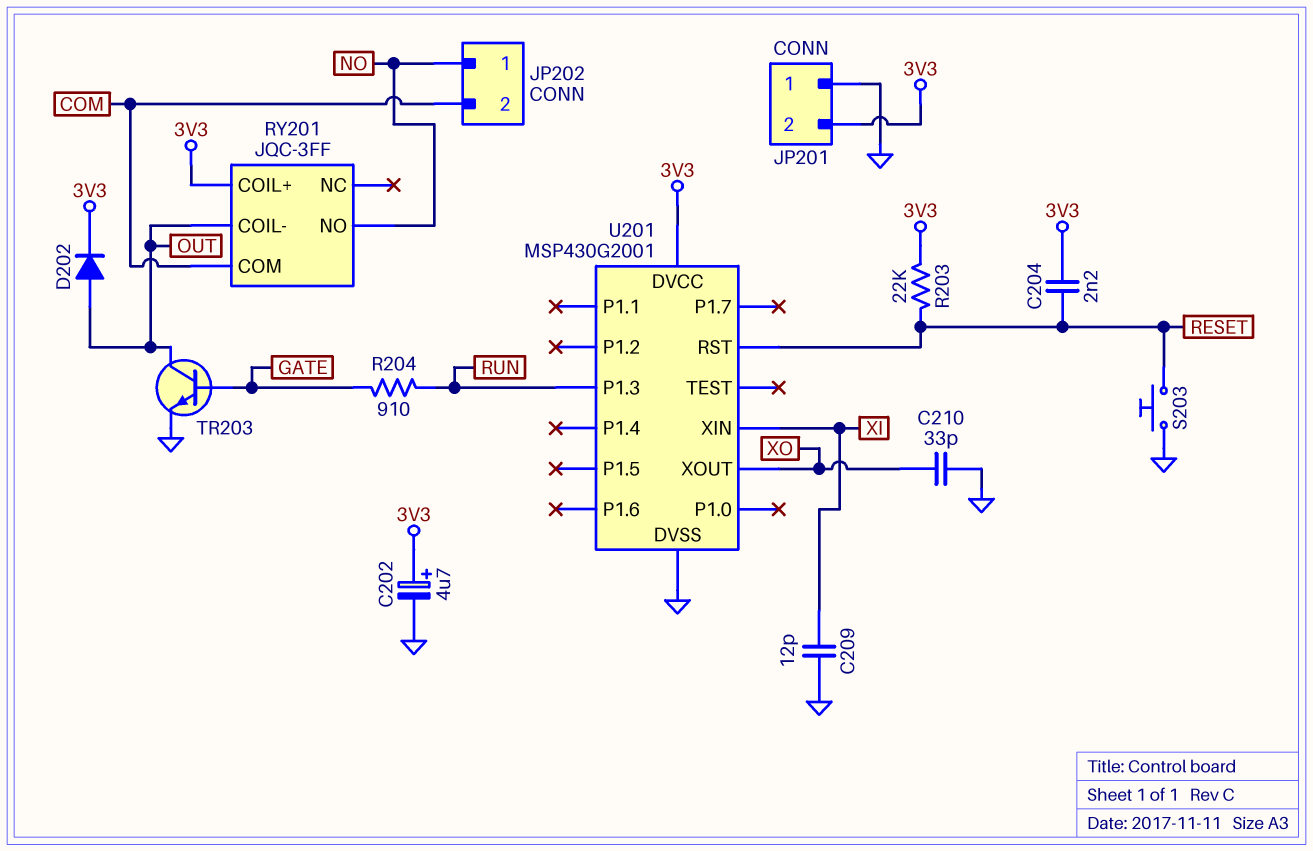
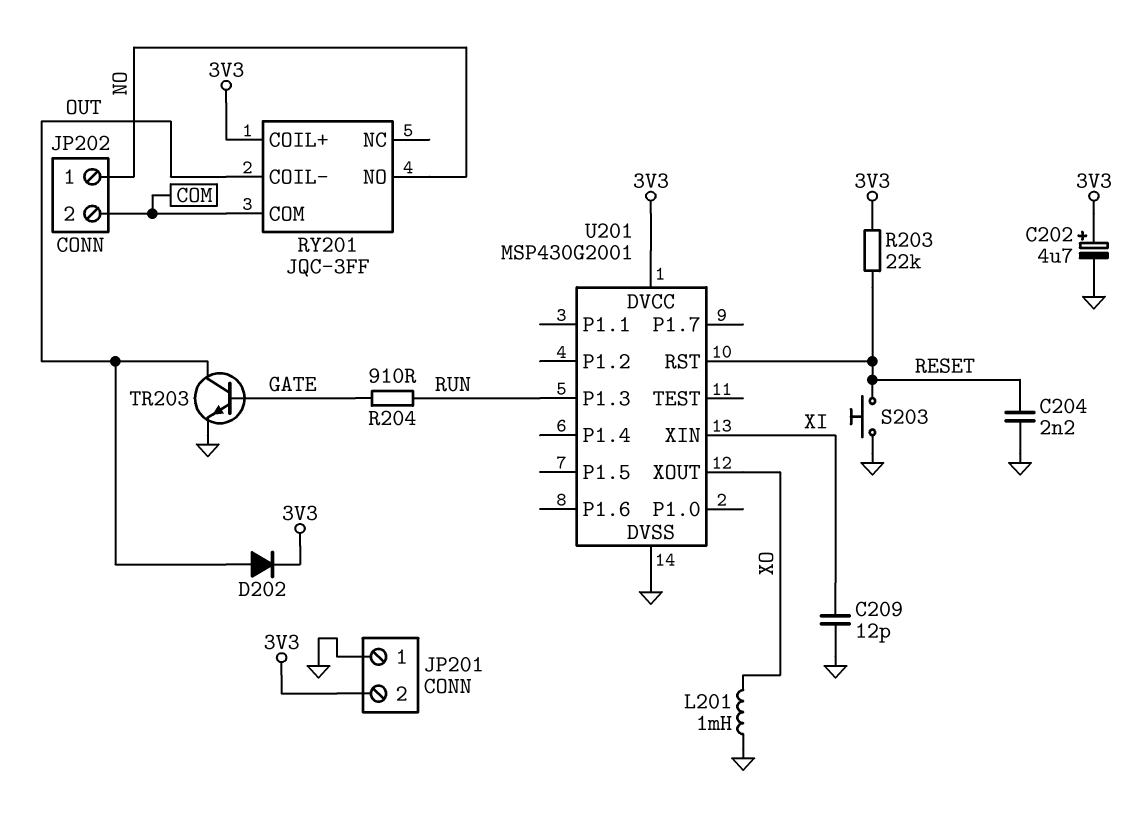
C204: 2.2nF (3V3, RESET) -> 2.2nF (GND, RESET)
C210: 33pF (GND, XO) -> none
L201: none -> 1mH (GND, XO)

